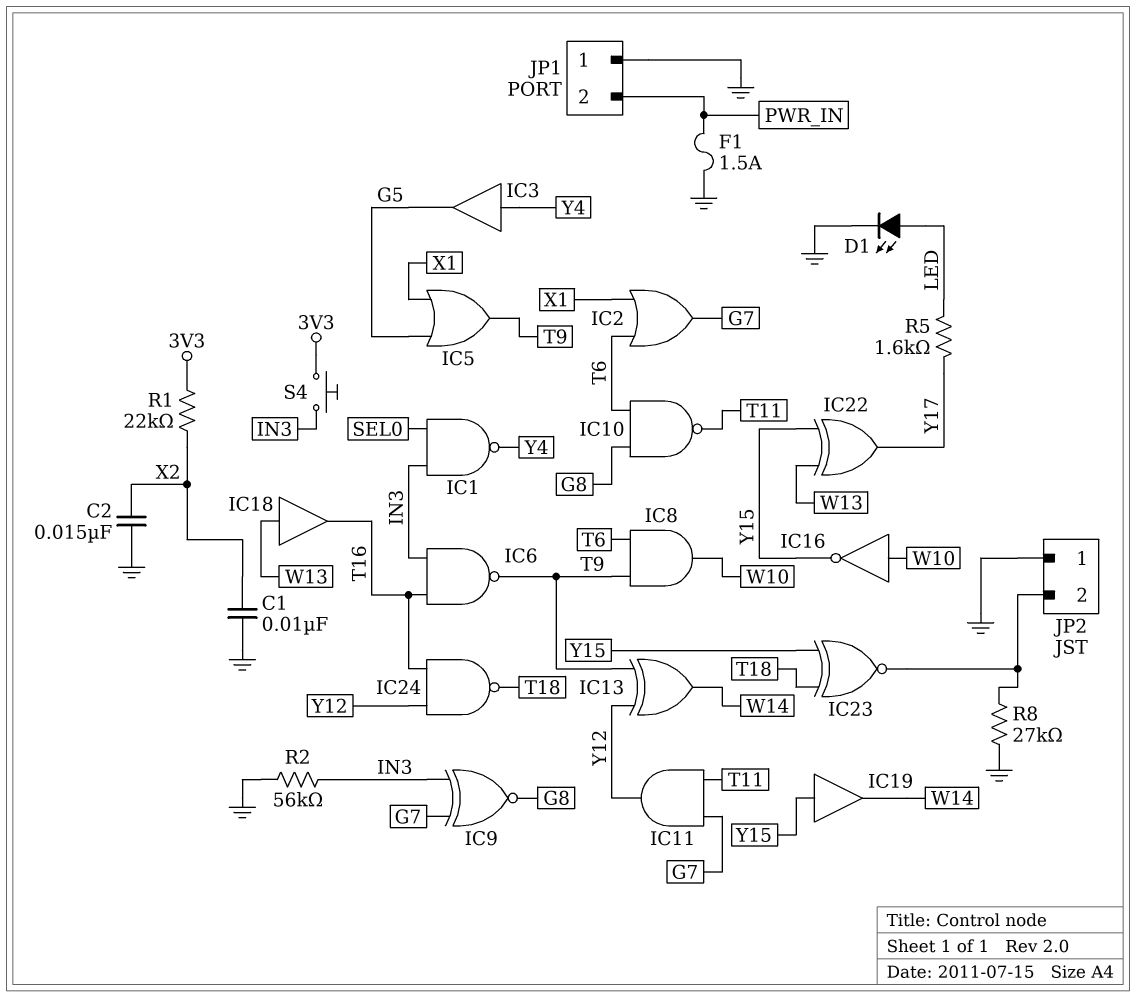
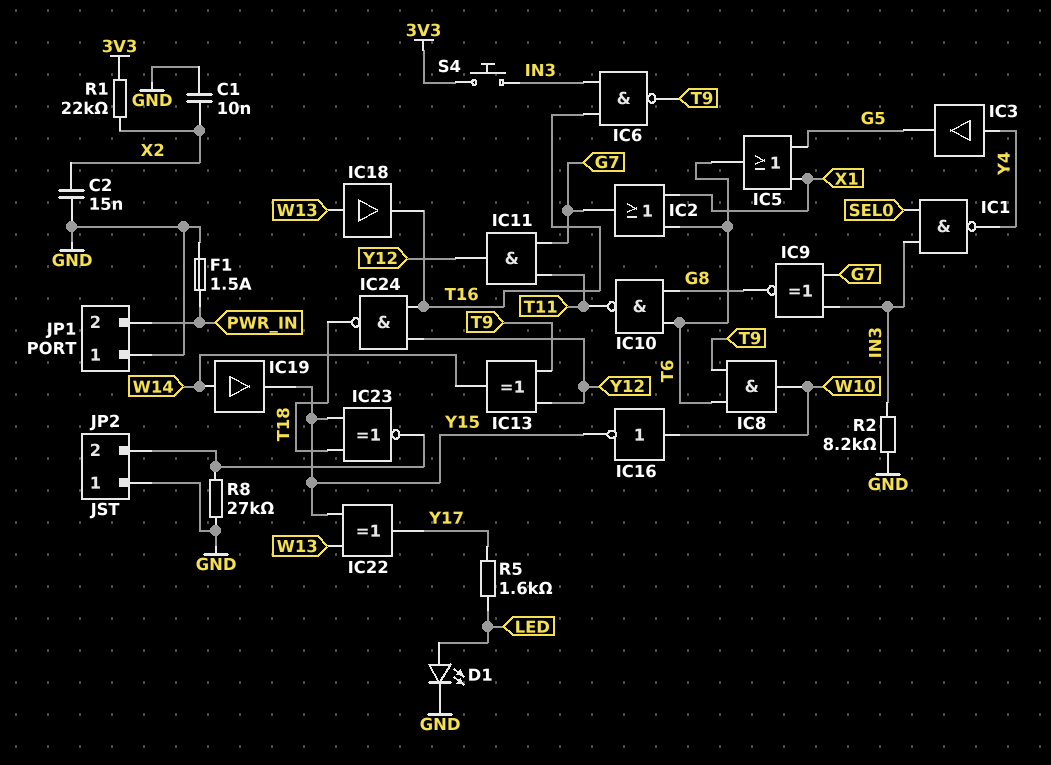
IC5: OR (in G5, in X1, out T9) -> OR (in G5, in X1, out T6)
IC19: buffer (in Y15, out W14) -> buffer (in W14, out Y15)
R2: 56k (GND, IN3) -> 8.2k (GND, IN3)

